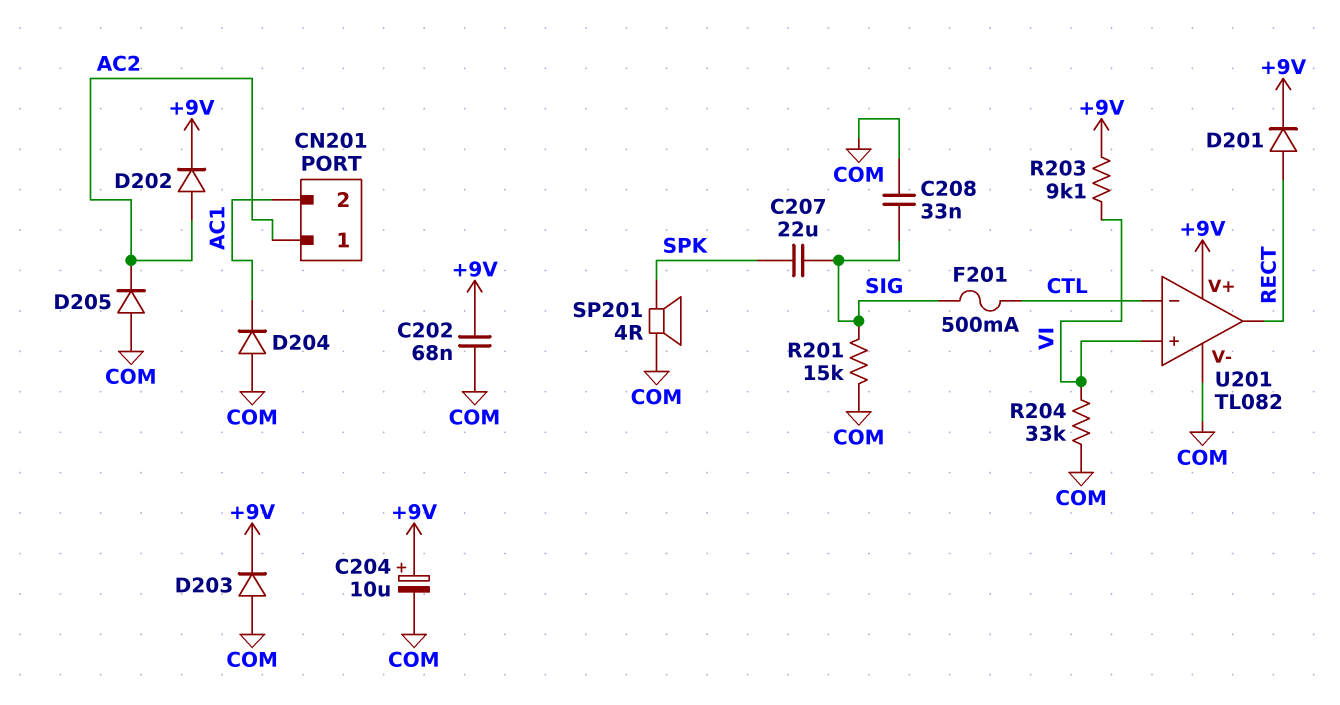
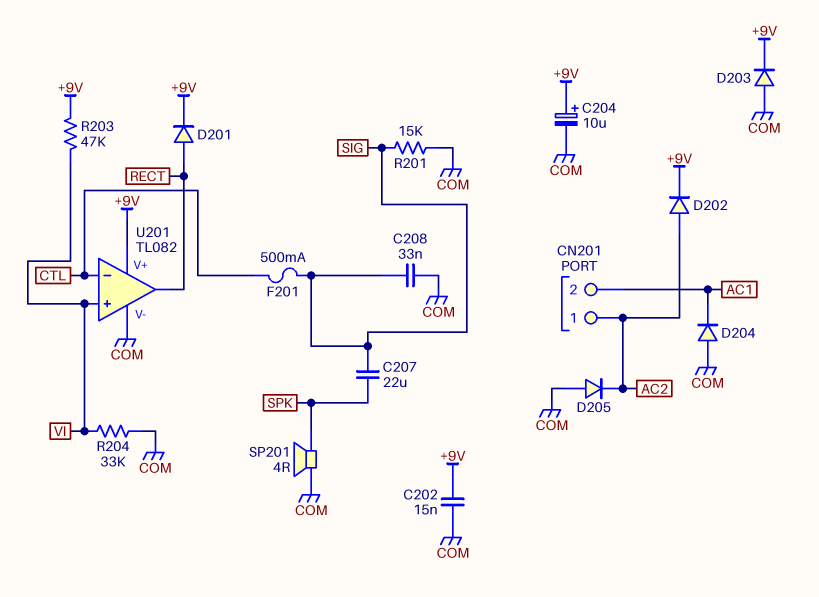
C202: 68nF (+9V, COM) -> 15nF (+9V, COM)
R203: 9.1k (+9V, VI) -> 47k (+9V, VI)

